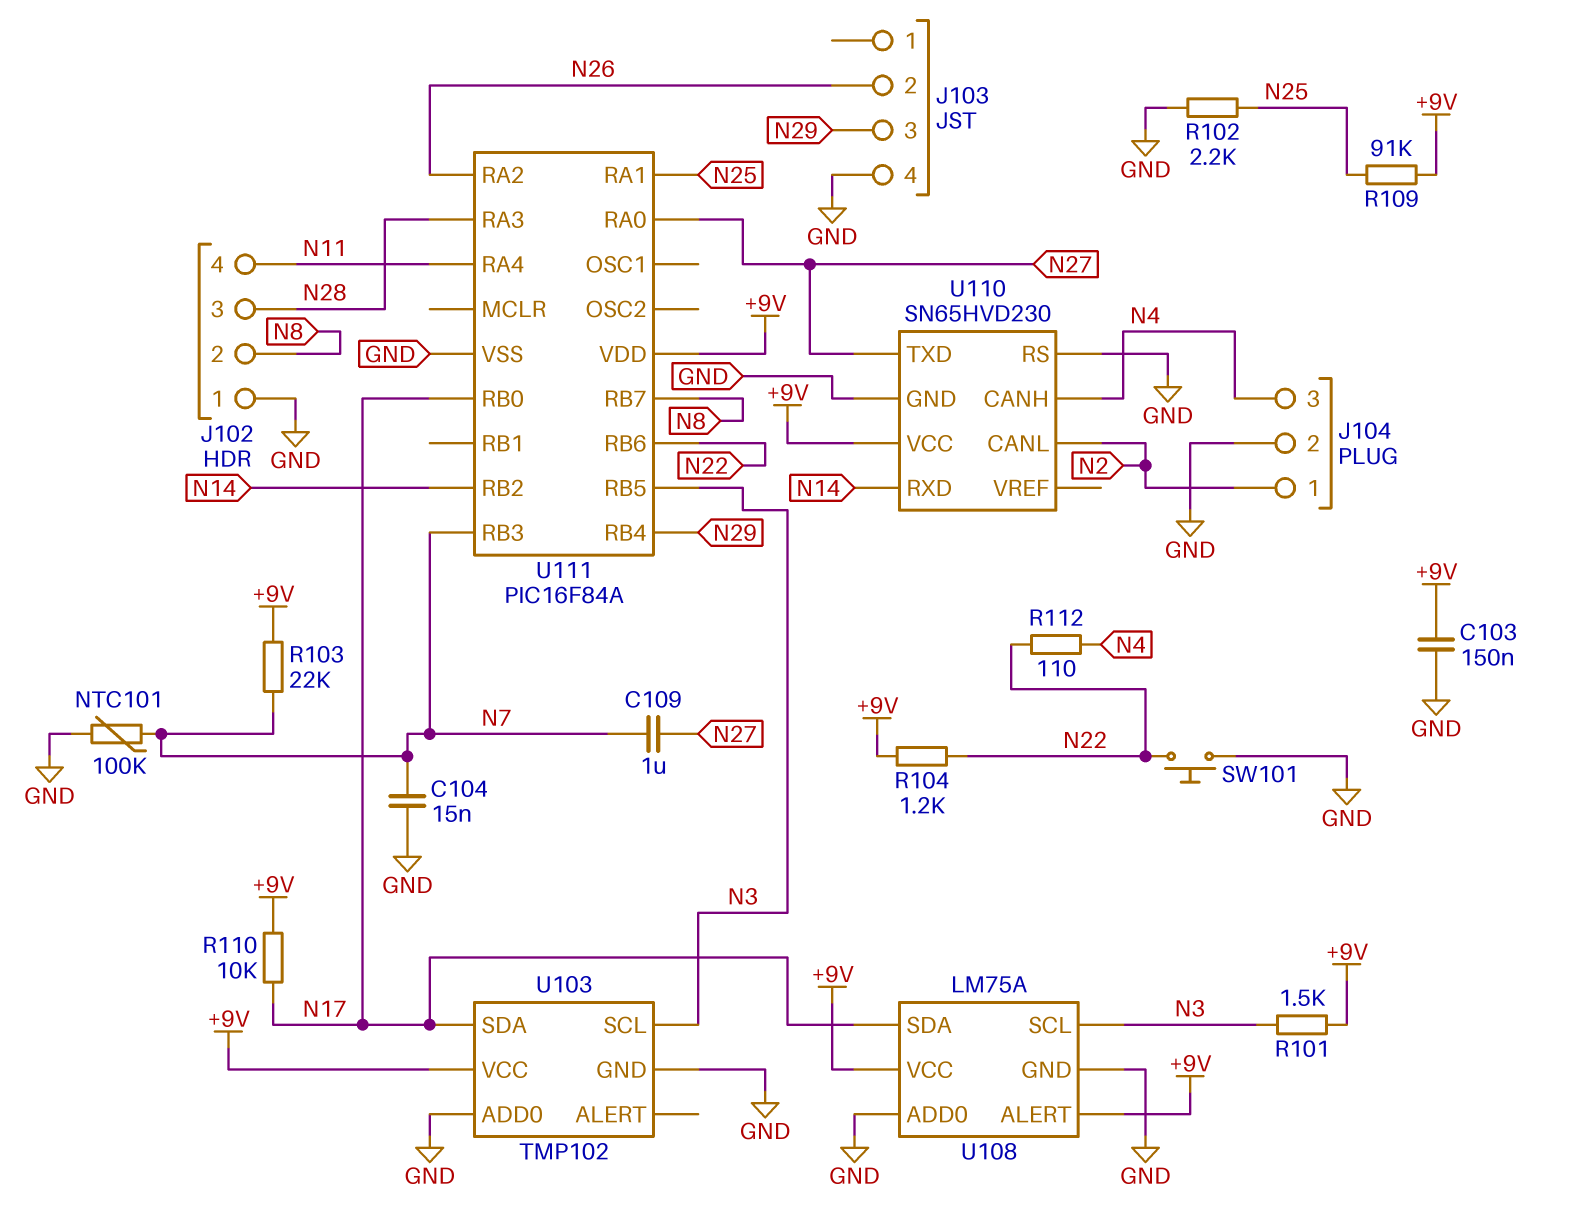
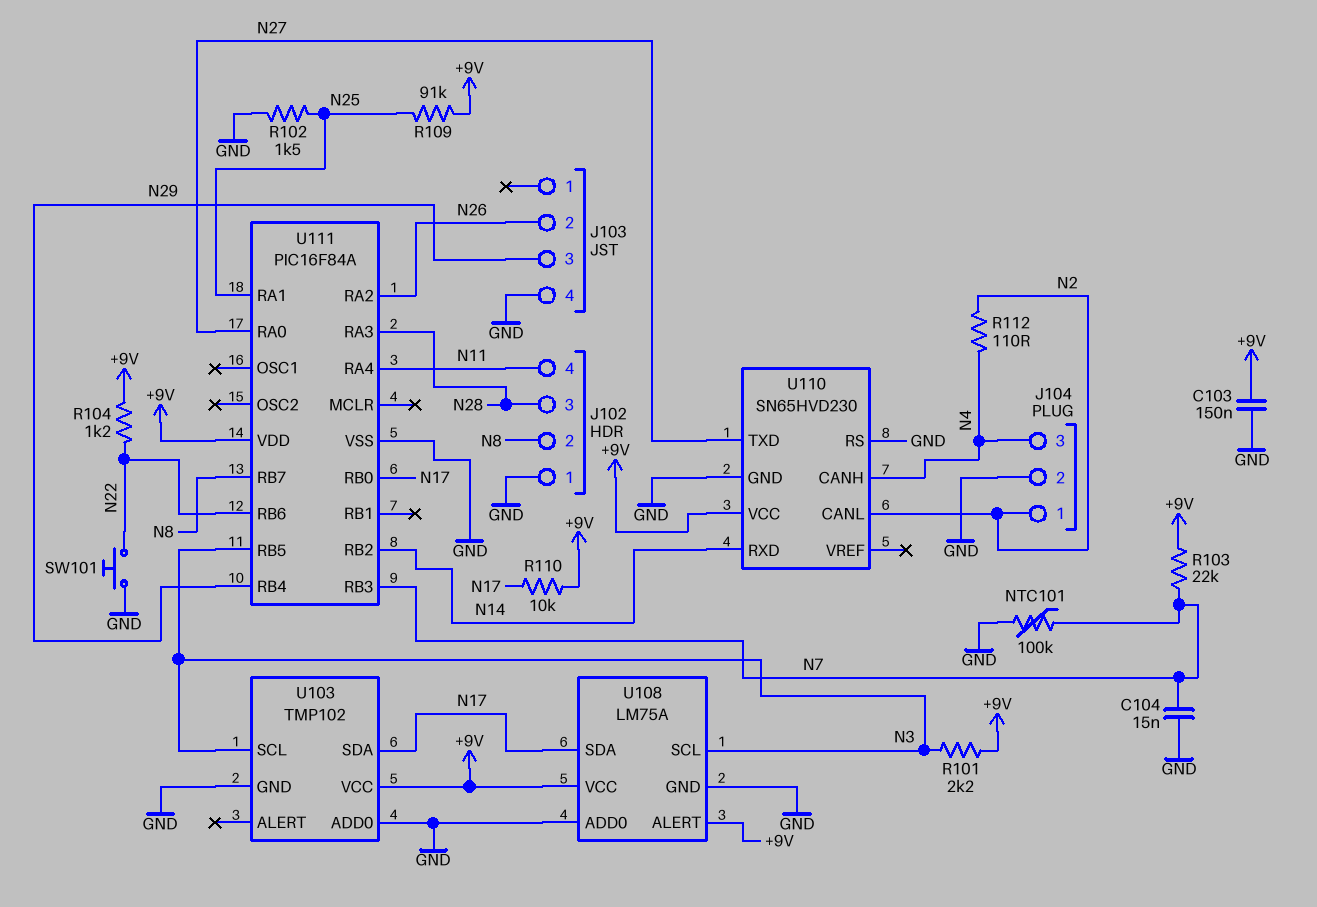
C109: 1uF (N7, N27) -> none
R101: 1.5k (+9V, N3) -> 2.2k (+9V, N3)
R102: 2.2k (GND, N25) -> 1.5k (GND, N25)
R112: 110 (N4, N22) -> 110 (N2, N4)

